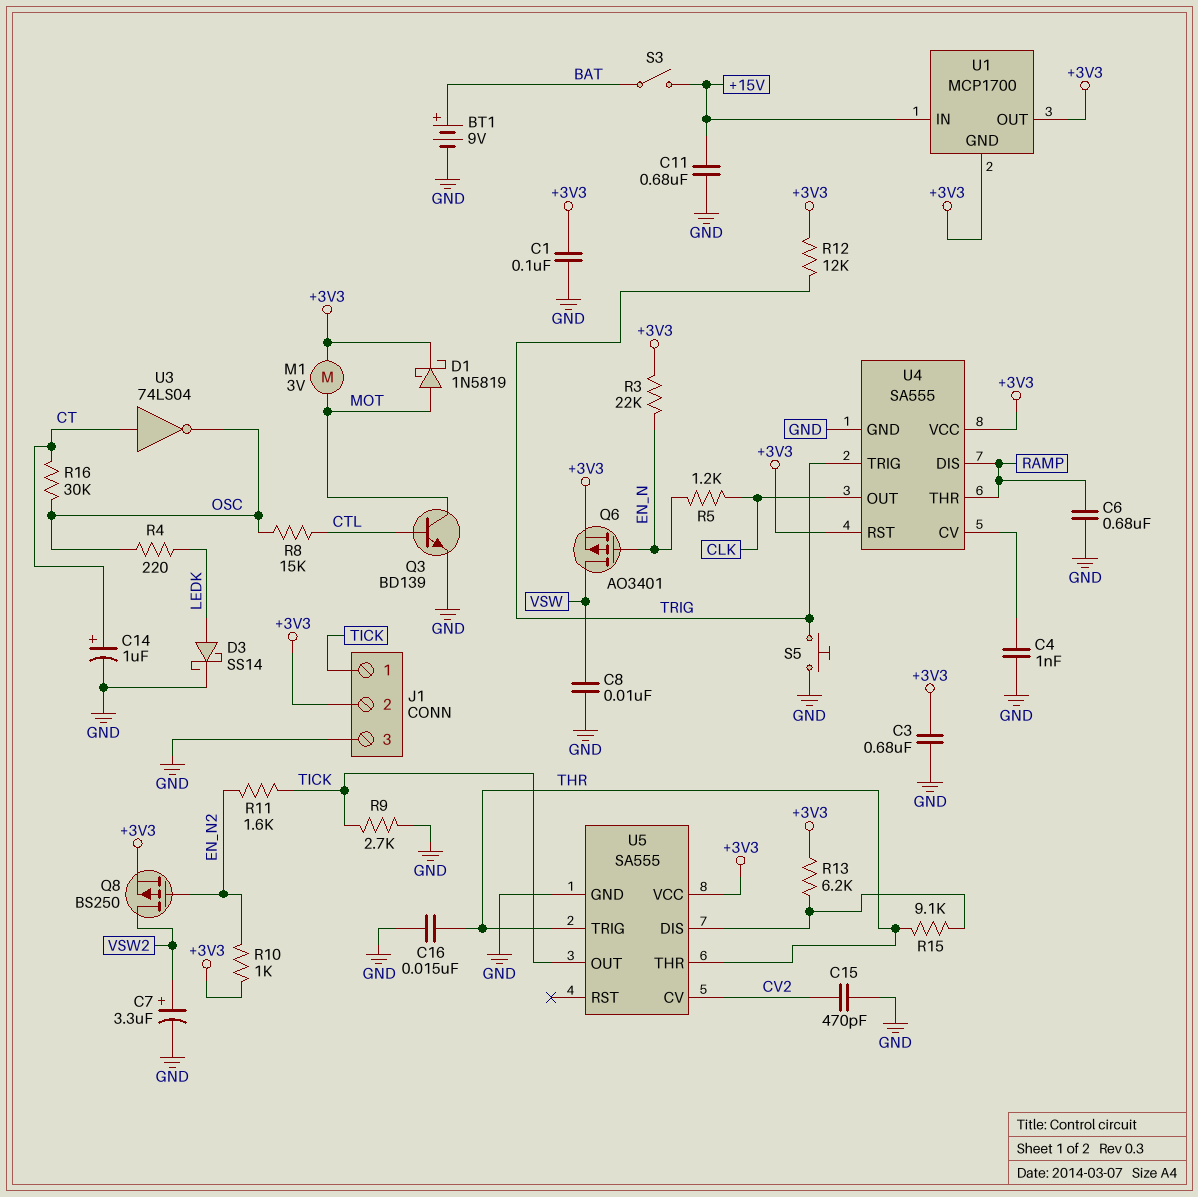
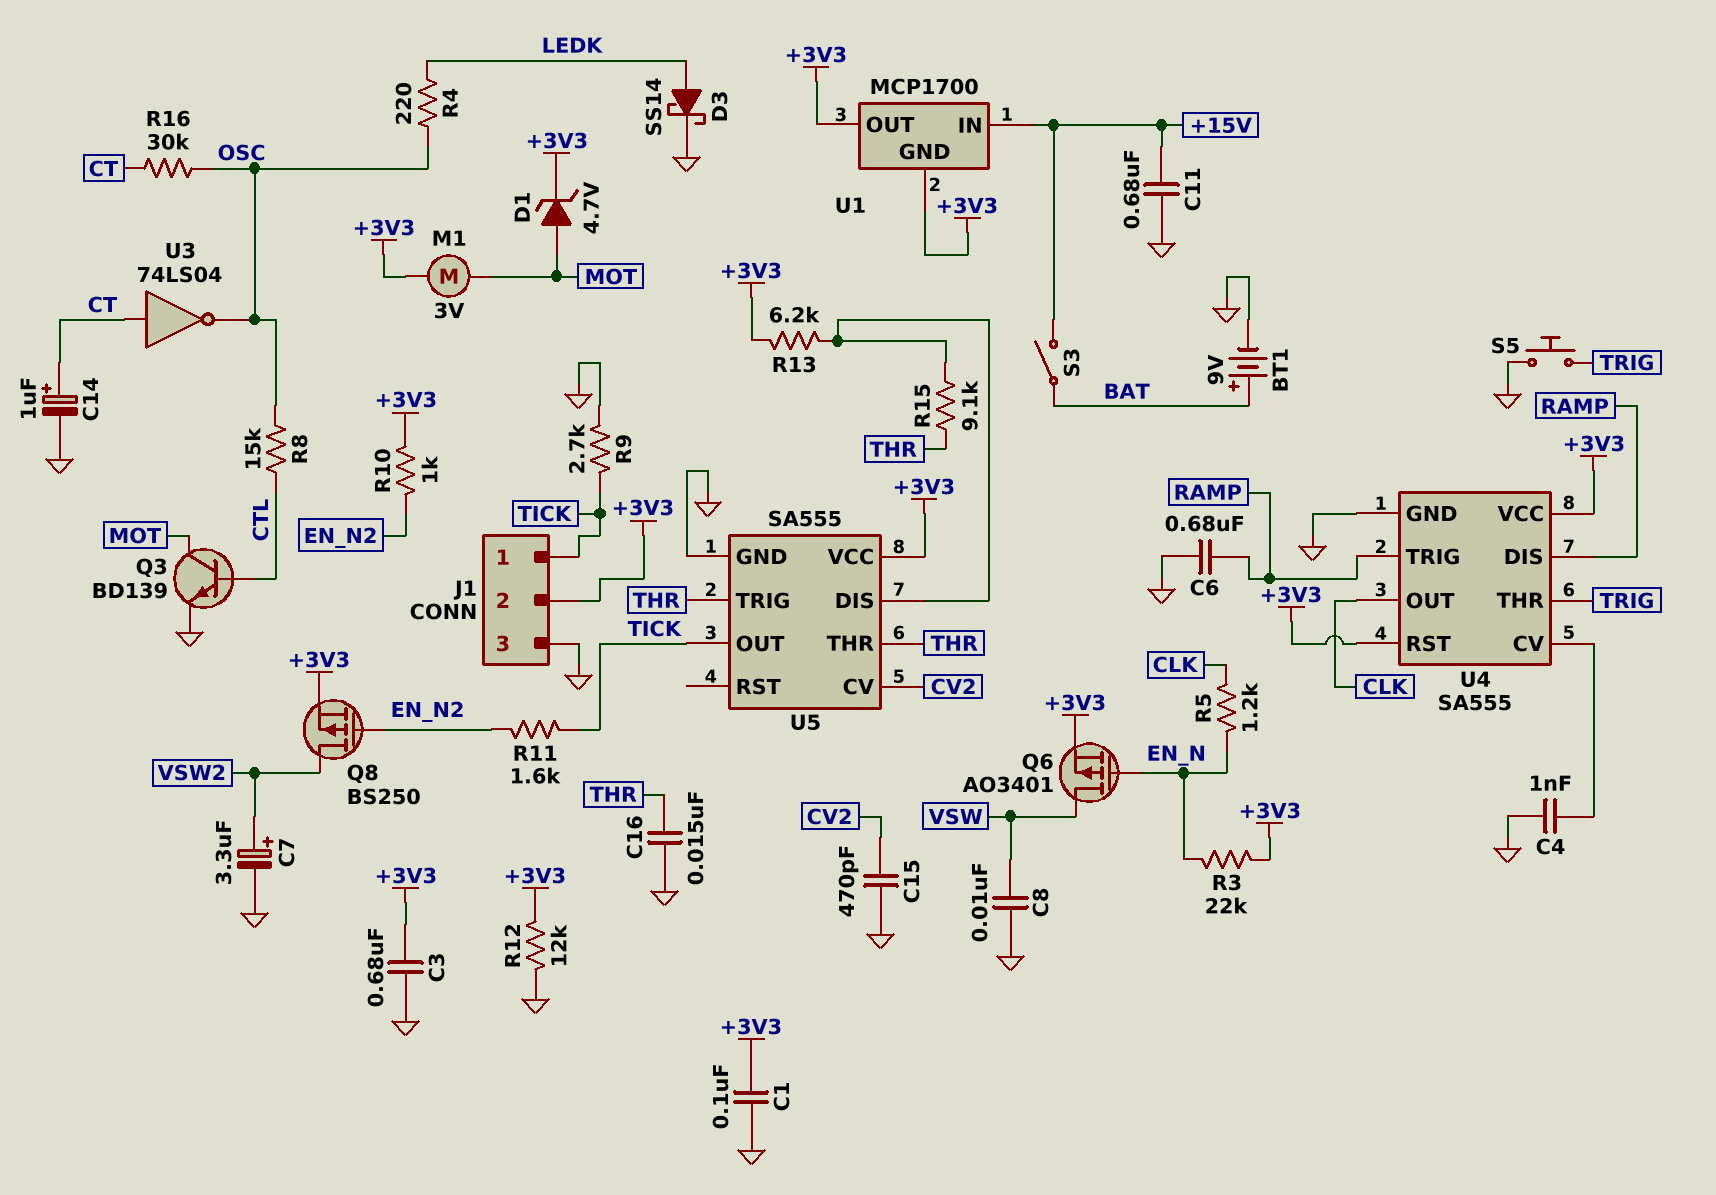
D1: schottky 1N5819 (A MOT, K +3V3) -> zener 4.7V (A MOT, K +3V3)
R12: 12k (+3V3, TRIG) -> 12k (+3V3, GND)
U4 pin THR: RAMP -> TRIG
U4 pin TRIG: TRIG -> RAMP

